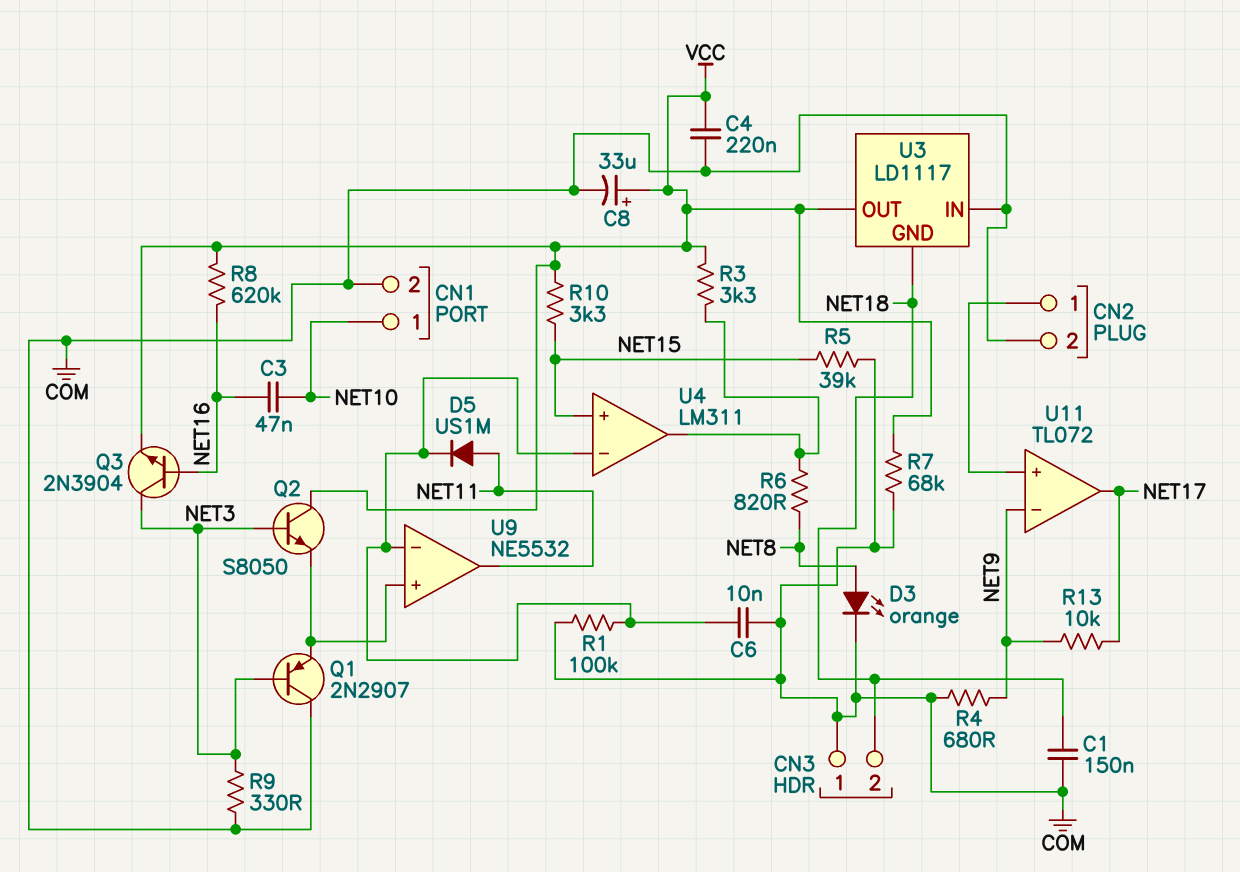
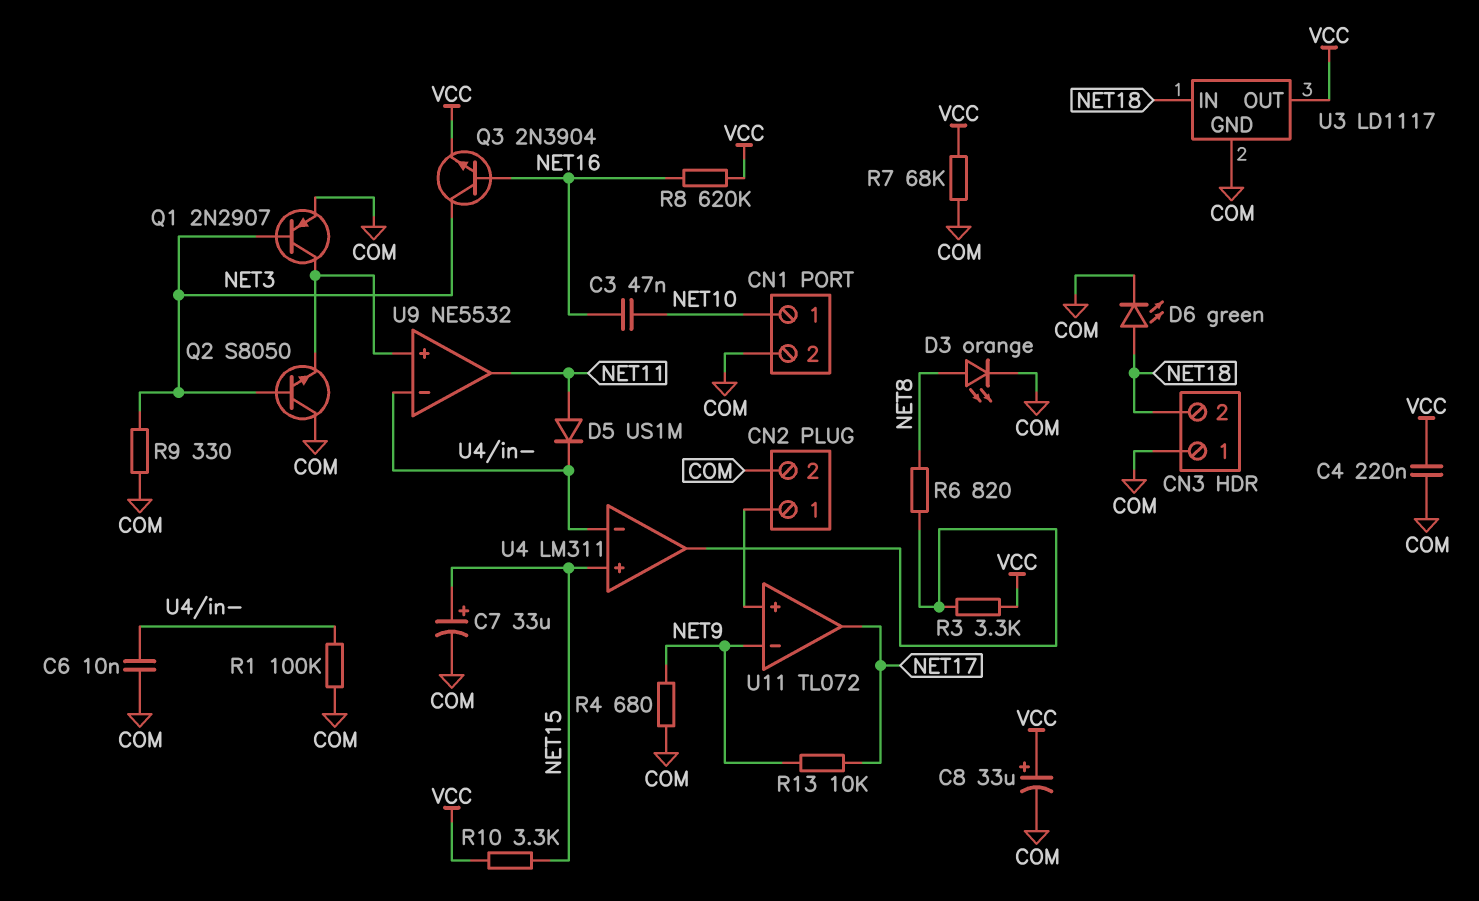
C1: 150nF (COM, NET18) -> none
C7: none -> 33uF (plus NET15, minus COM)
D6: none -> LED green (A NET18, K COM)
Q1: PNP 2N2907 (B NET3, C COM, E U9/in+) -> PNP 2N2907 (B NET3, C U9/in+, E COM)
Q2: NPN S8050 (B NET3, C VCC, E U9/in+) -> NPN S8050 (B NET3, C COM, E U9/in+)
R5: 39k (COM, NET15) -> none
U3 pin GND: NET18 -> COM
U3 pin IN: COM -> NET18

